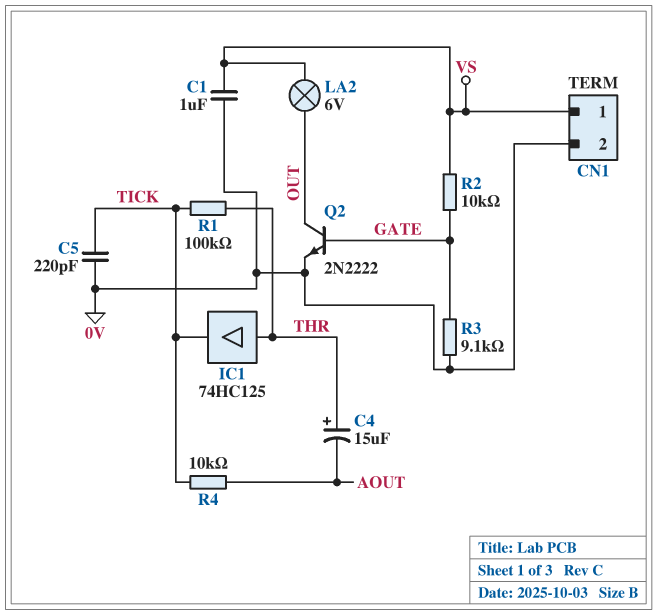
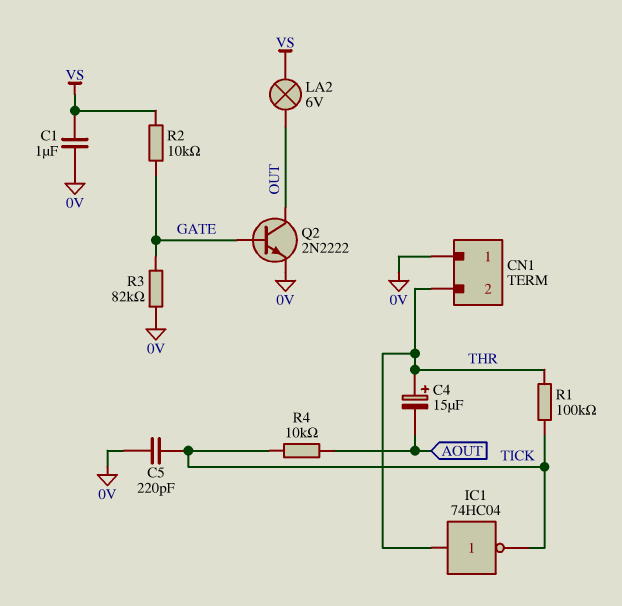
CN1 pin 1: VS -> 0V
CN1 pin 2: 0V -> THR
IC1: buffer 74HC125 (in THR, out TICK) -> NOT 74HC04 (in THR, out TICK)
R3: 9.1k (0V, GATE) -> 82k (0V, GATE)

